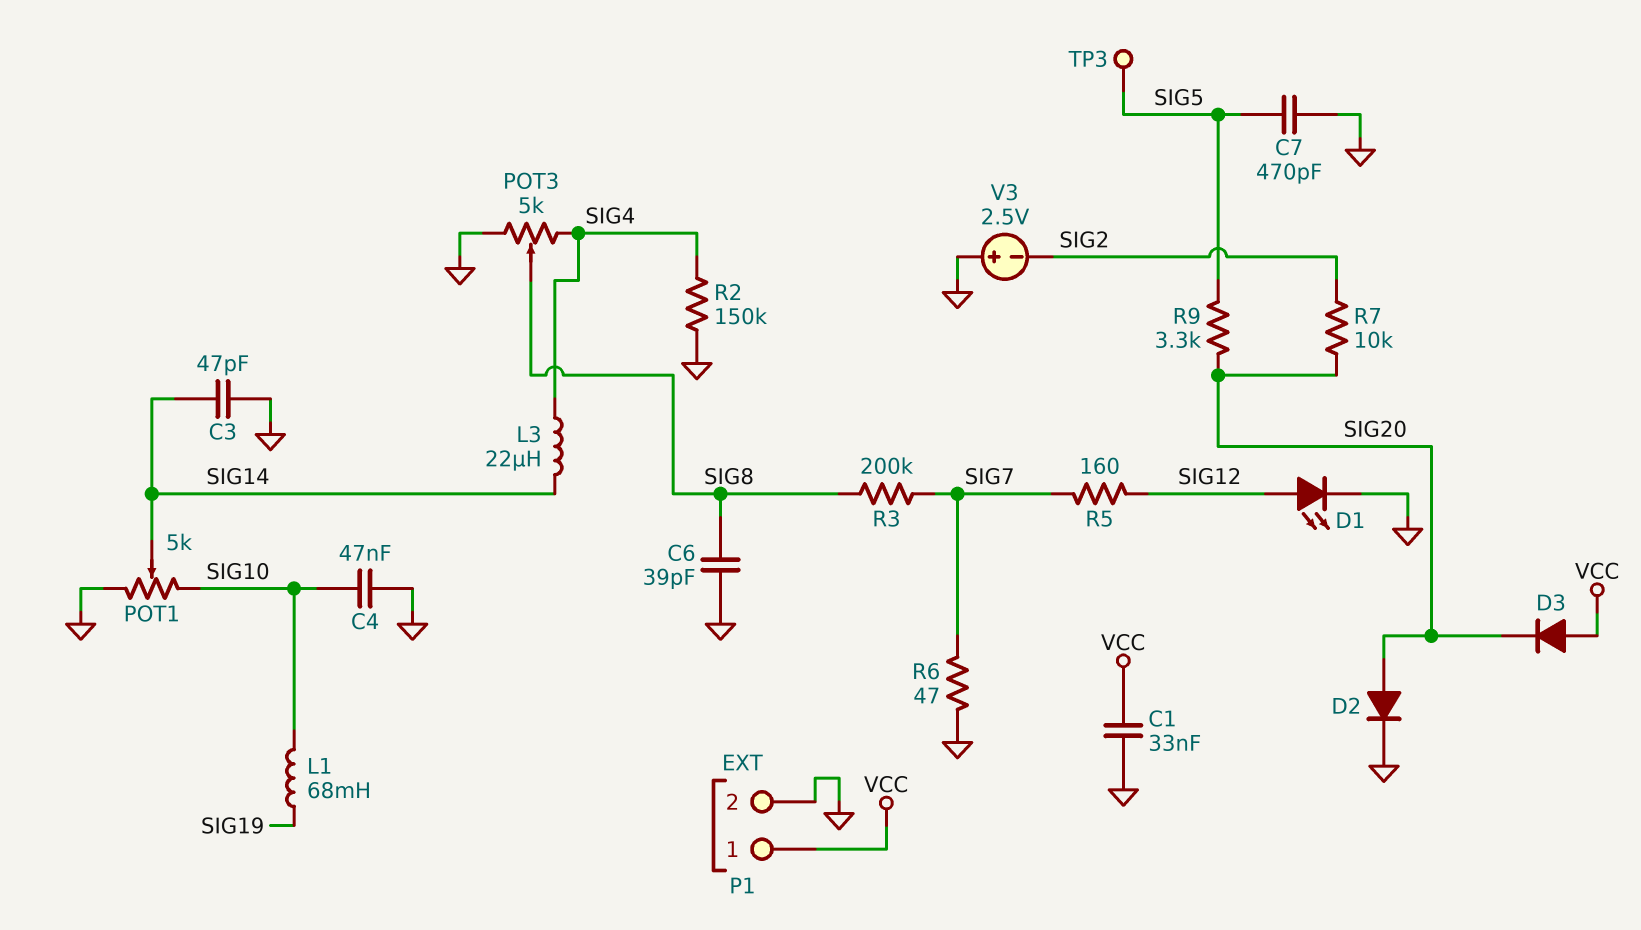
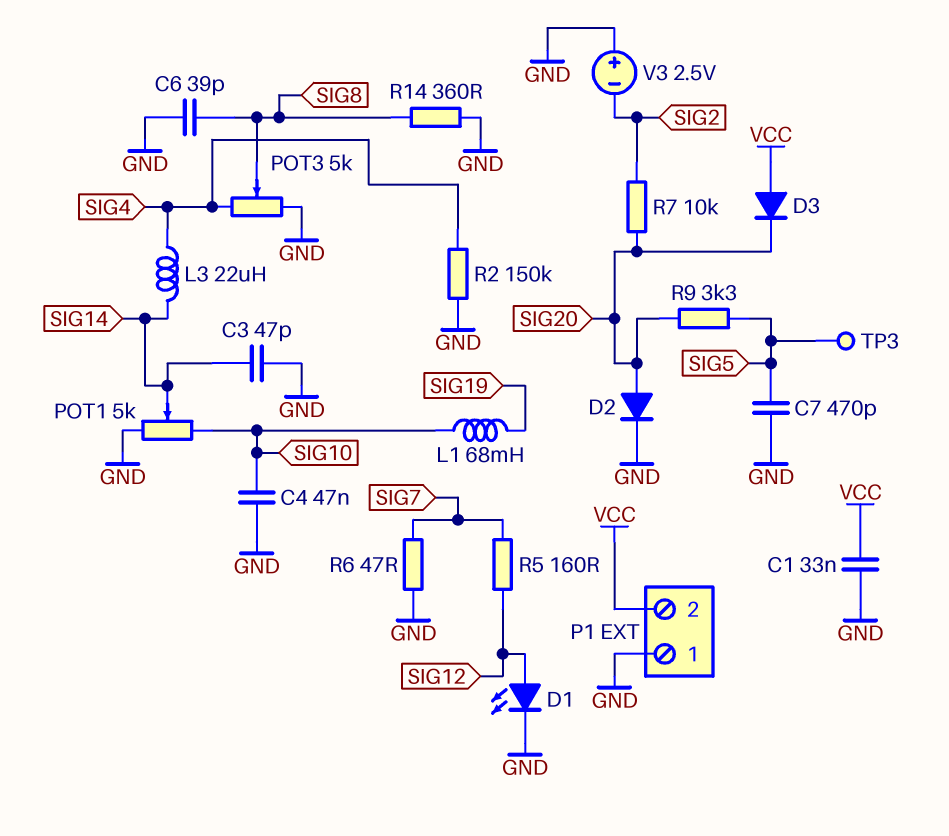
P1 pin 1: VCC -> GND
P1 pin 2: GND -> VCC
R3: 200k (SIG7, SIG8) -> none
R14: none -> 360 (GND, SIG8)

